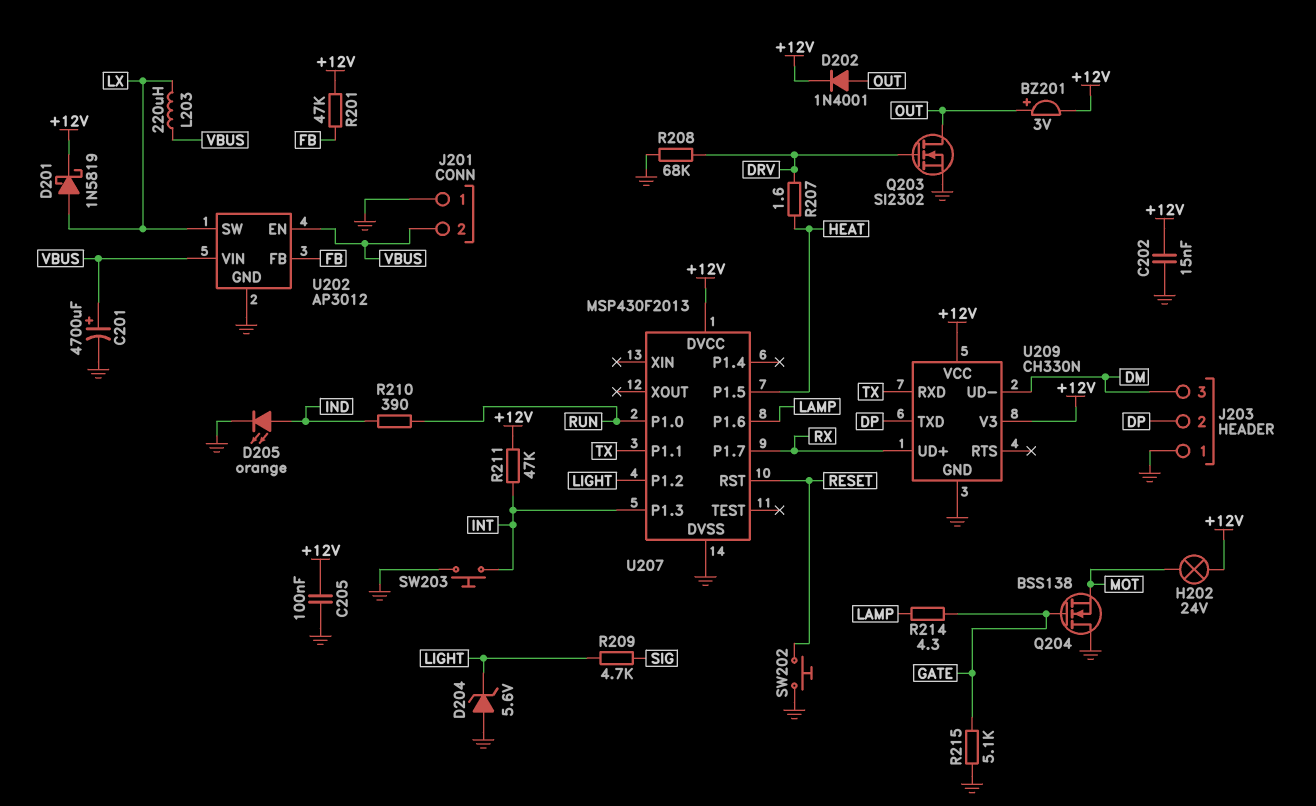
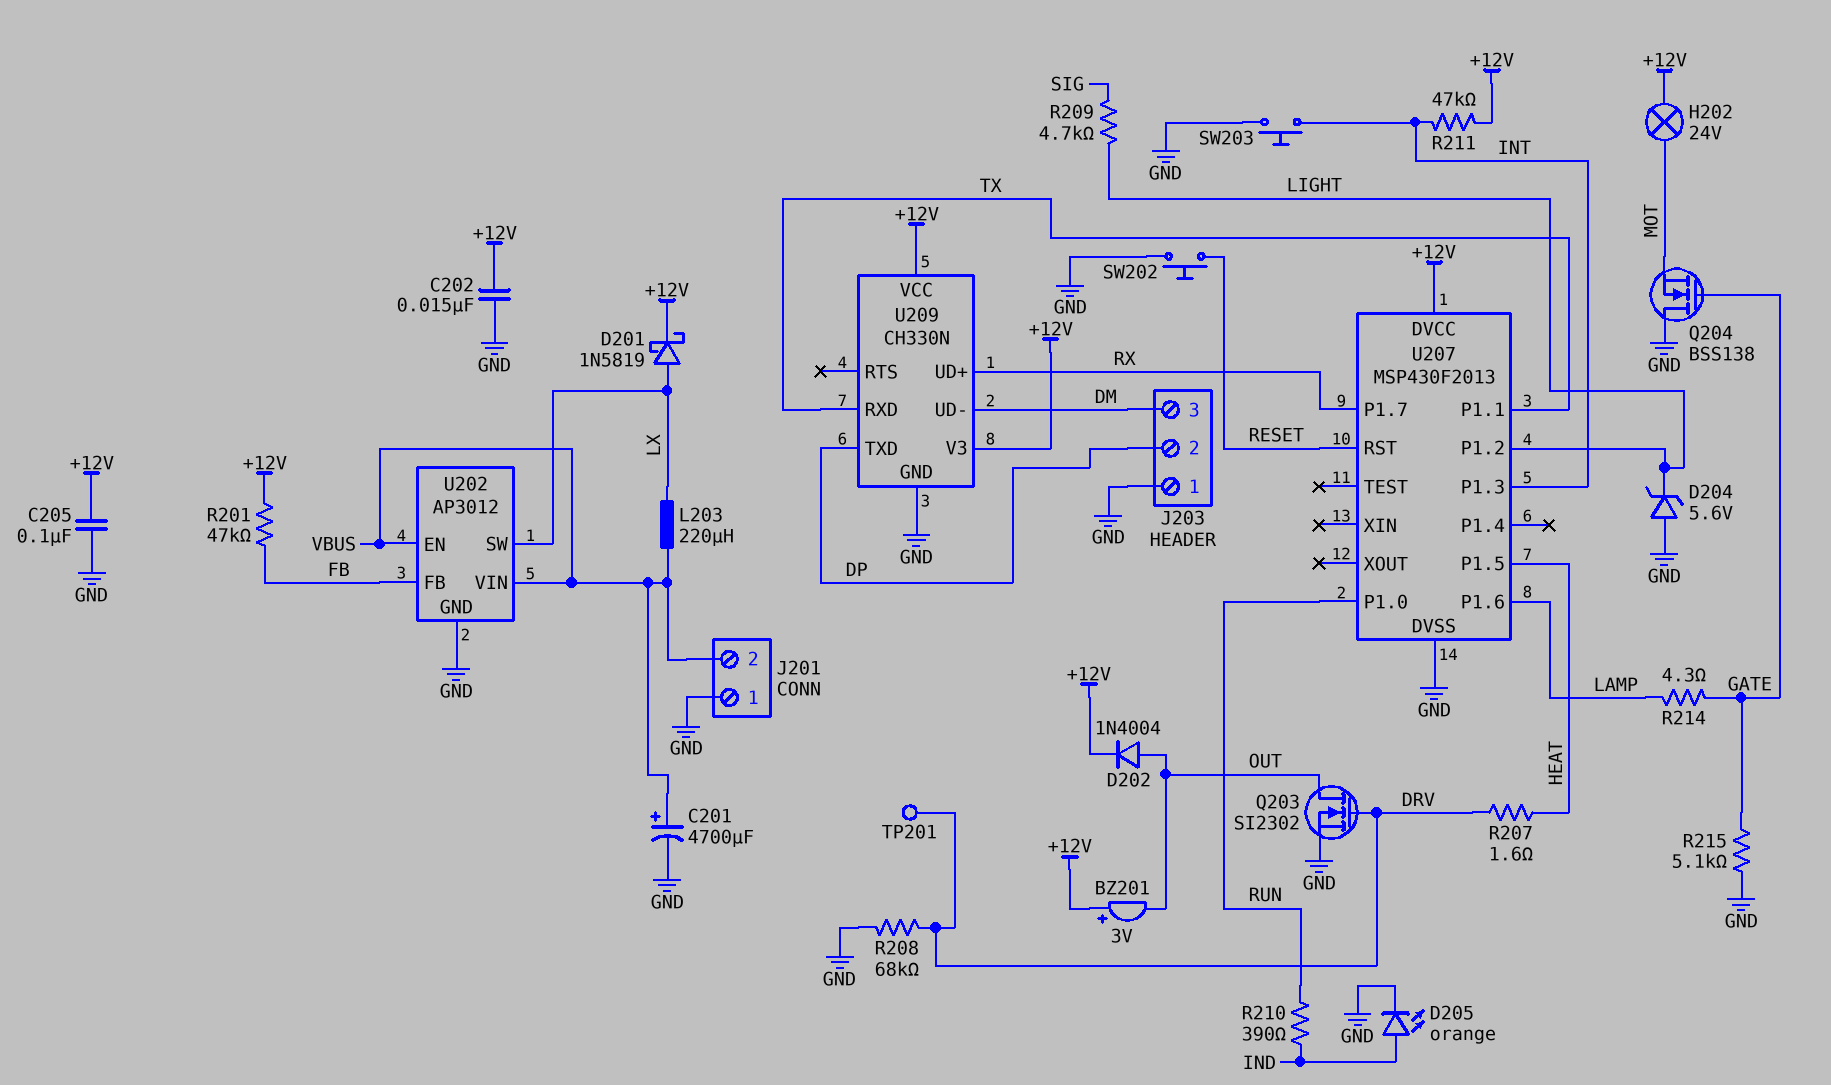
BZ201: buzzer 3V (plus OUT, minus +12V) -> buzzer 3V (plus +12V, minus OUT)
D202: diode 1N4001 (A OUT, K +12V) -> diode 1N4004 (A OUT, K +12V)
TP201: none -> test point (DRV)

